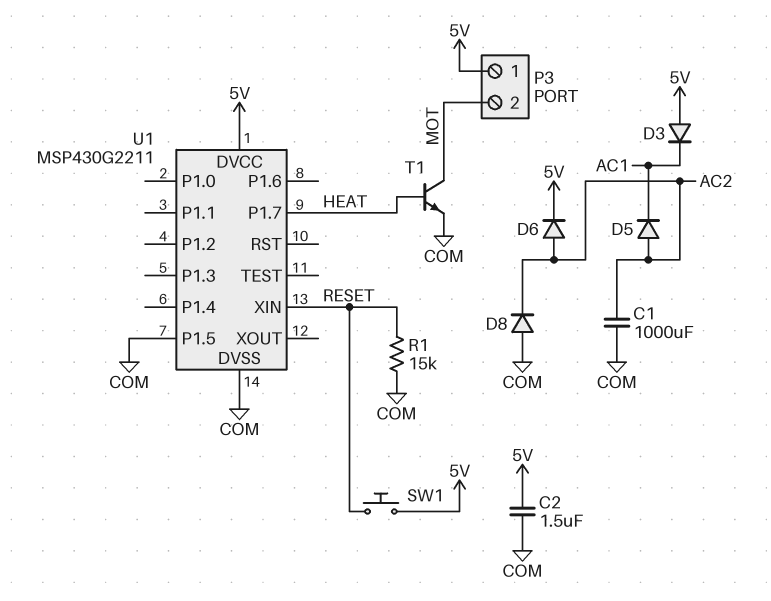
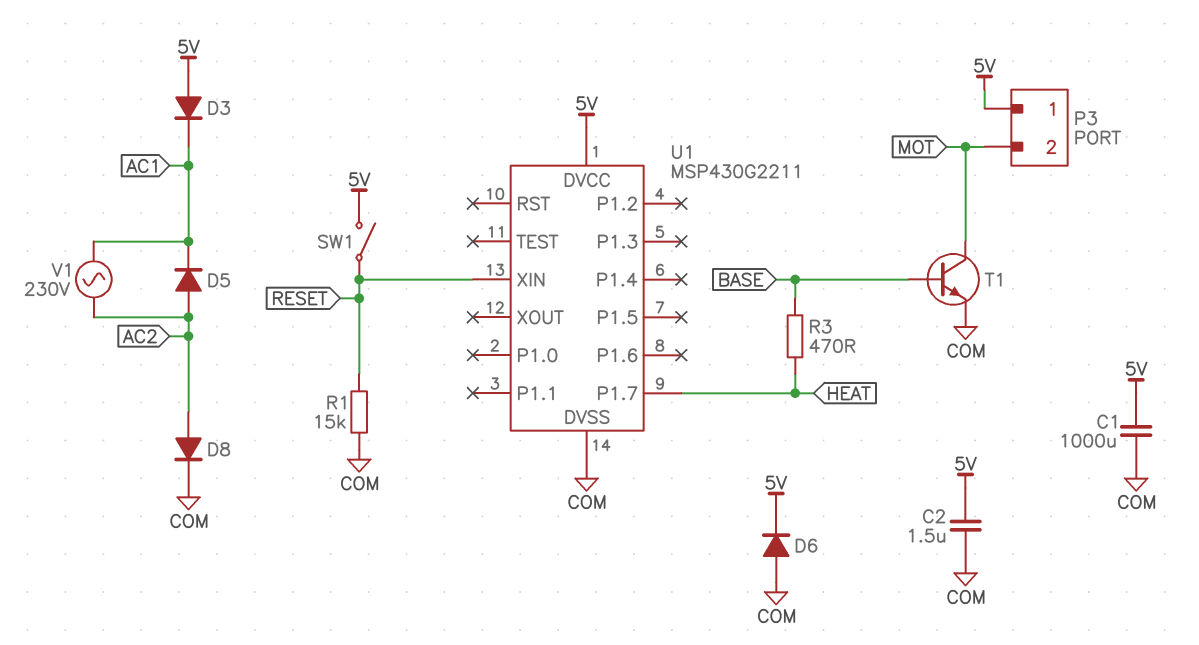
C1: 1000uF (AC2, COM) -> 1000uF (5V, COM)
D6: diode (A AC2, K 5V) -> diode (A COM, K 5V)
D8: diode (A COM, K AC2) -> diode (A AC2, K COM)
R3: none -> 470 (BASE, HEAT)
SW1: button (5V, RESET) -> switch (5V, RESET)
T1: NPN (B HEAT, C MOT, E COM) -> NPN (B BASE, C MOT, E COM)
U1 pin P1.5: COM -> none
V1: none -> AC 230V (AC1, AC2)

